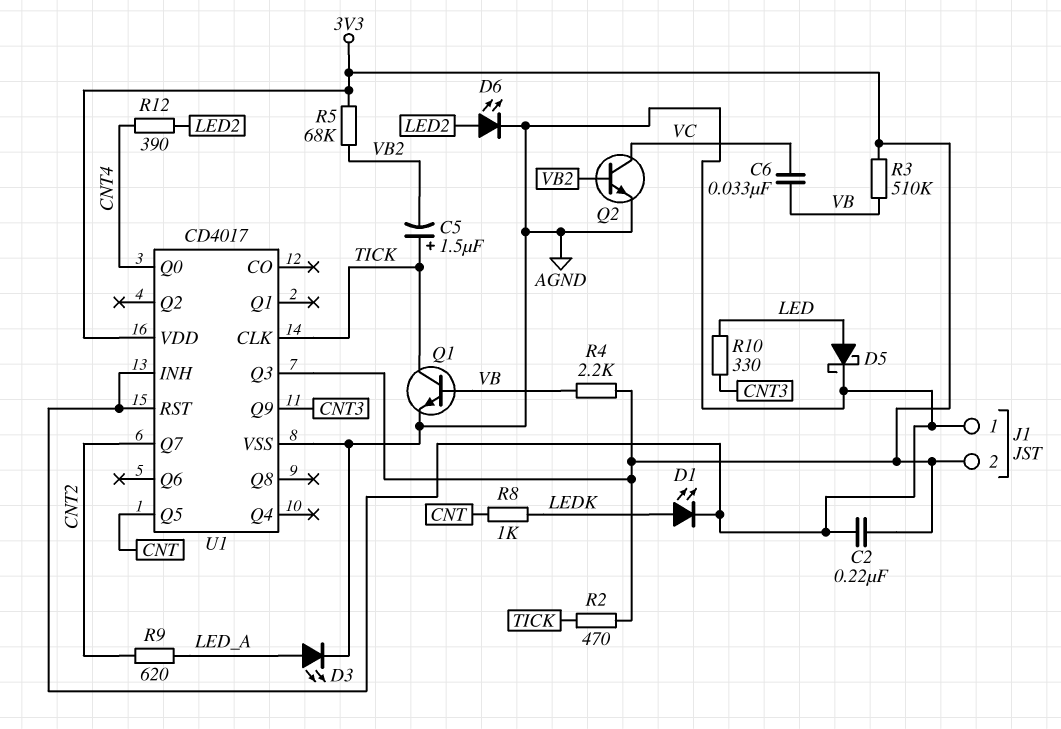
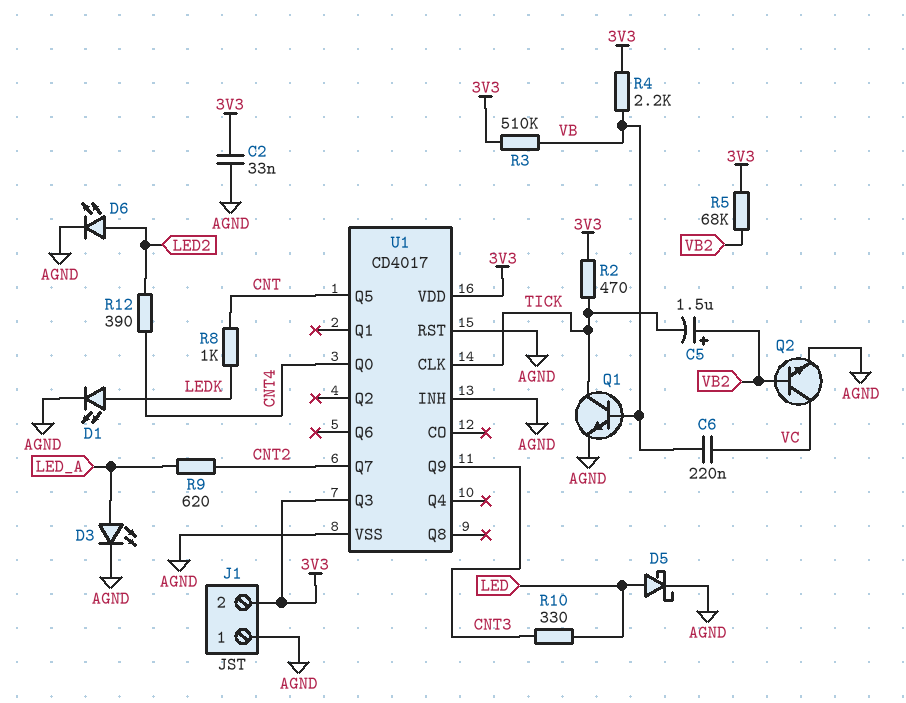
C2: 220nF (3V3, AGND) -> 33nF (3V3, AGND)
C5: 1.5uF (plus TICK, minus VB2) -> 1.5uF (plus VB2, minus TICK)
C6: 33nF (VB, VC) -> 220nF (VB, VC)

